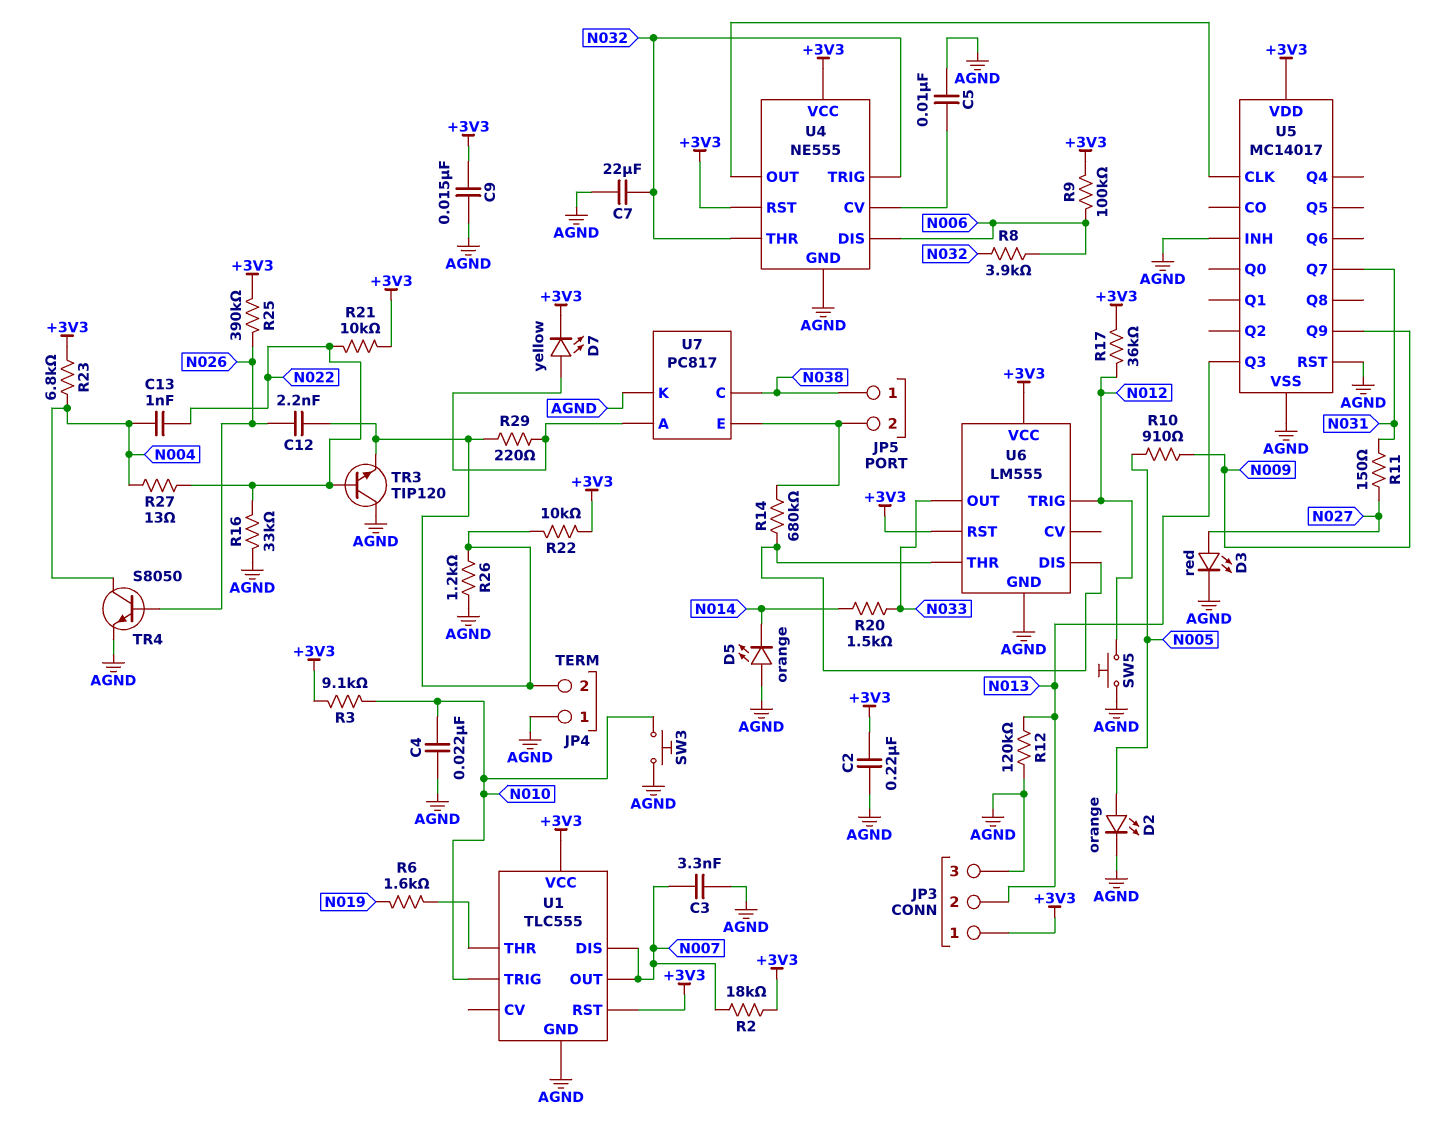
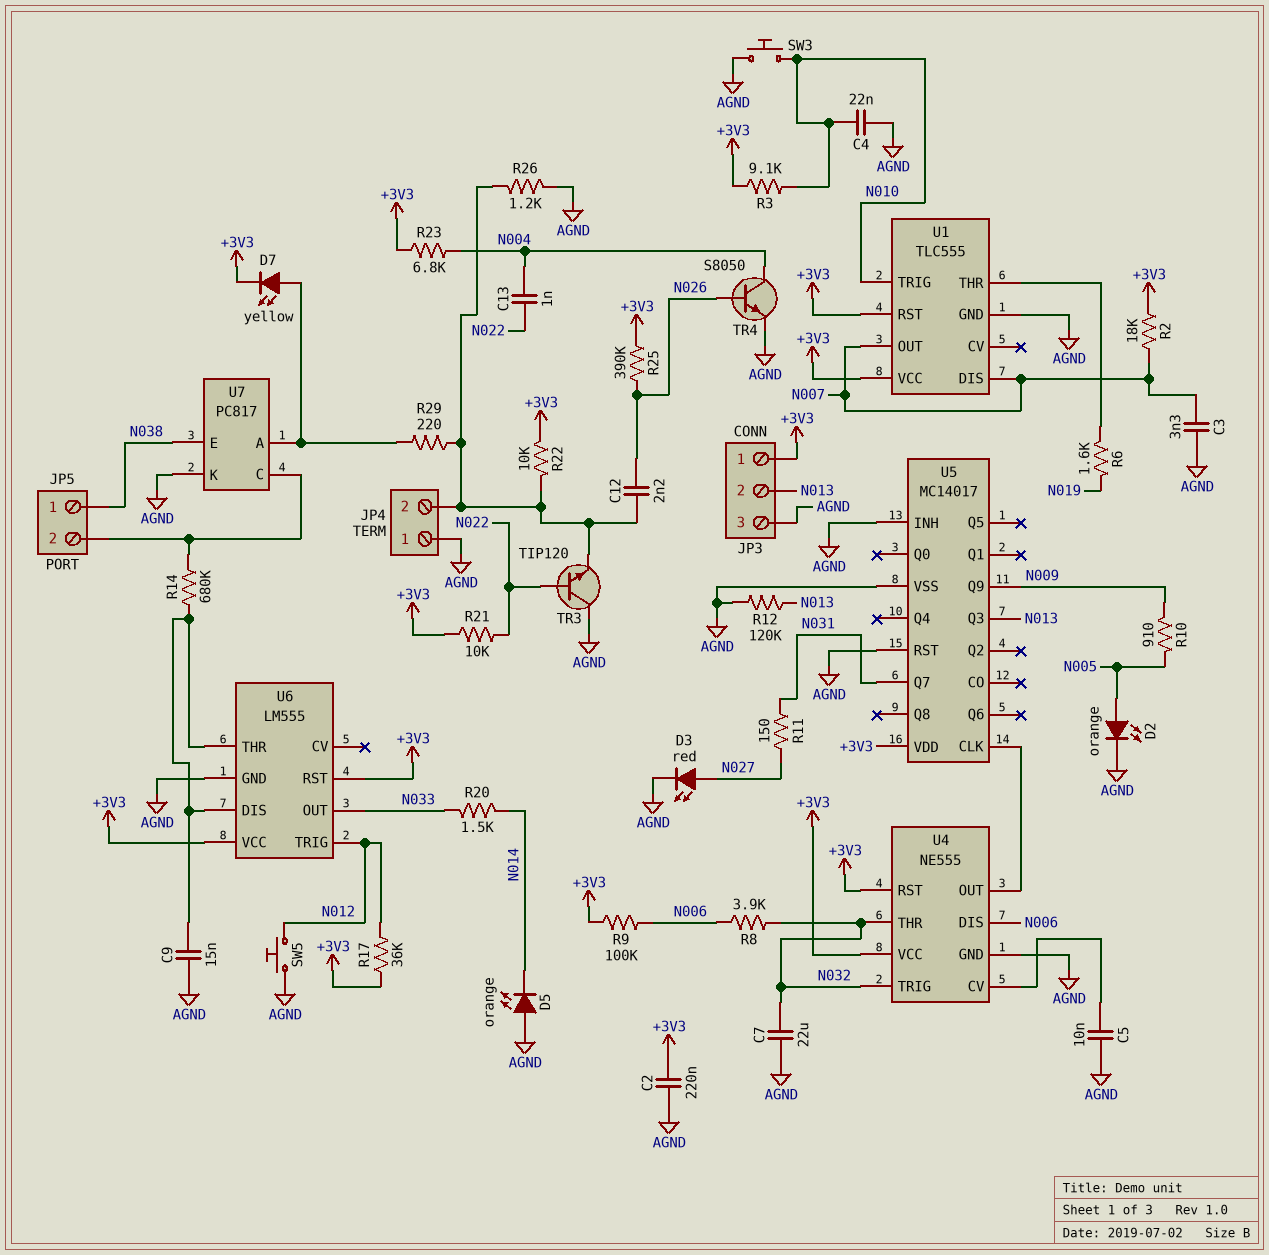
C9: 15nF (+3V3, AGND) -> 15nF (AGND, U6/DIS)
R16: 33k (AGND, N022) -> none
R27: 13 (N004, N022) -> none
U7 pin C: N038 -> JP5/2
U7 pin E: JP5/2 -> N038

